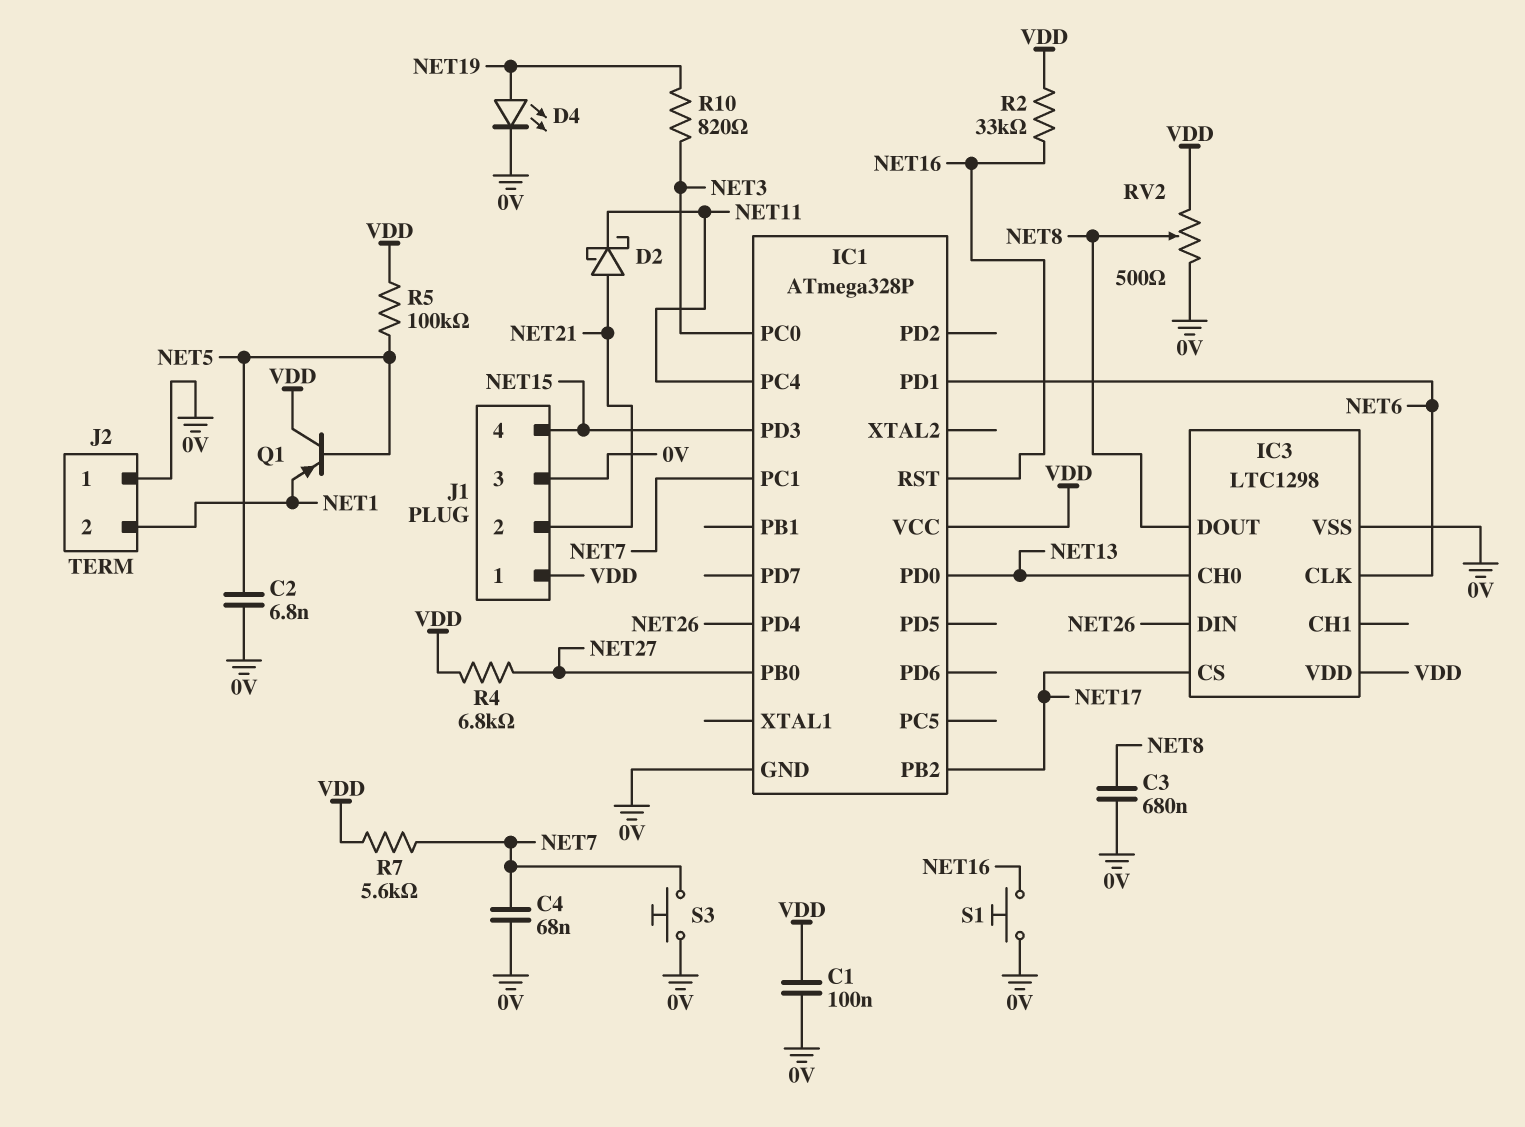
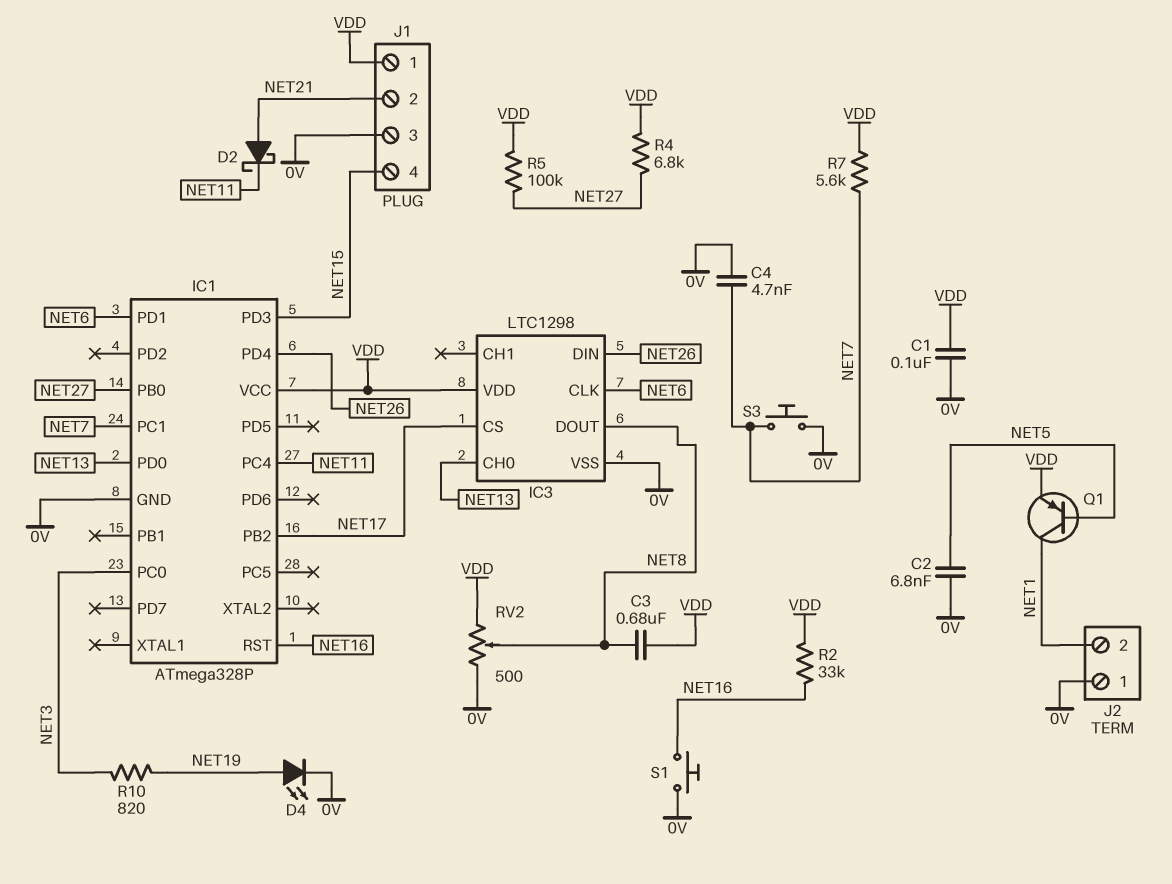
C3: 680nF (0V, NET8) -> 680nF (NET8, VDD)
C4: 68nF (0V, NET7) -> 4.7nF (0V, NET7)
Q1: PNP (B NET5, C VDD, E NET1) -> PNP (B NET5, C NET1, E VDD)
R5: 100k (NET5, VDD) -> 100k (NET27, VDD)

